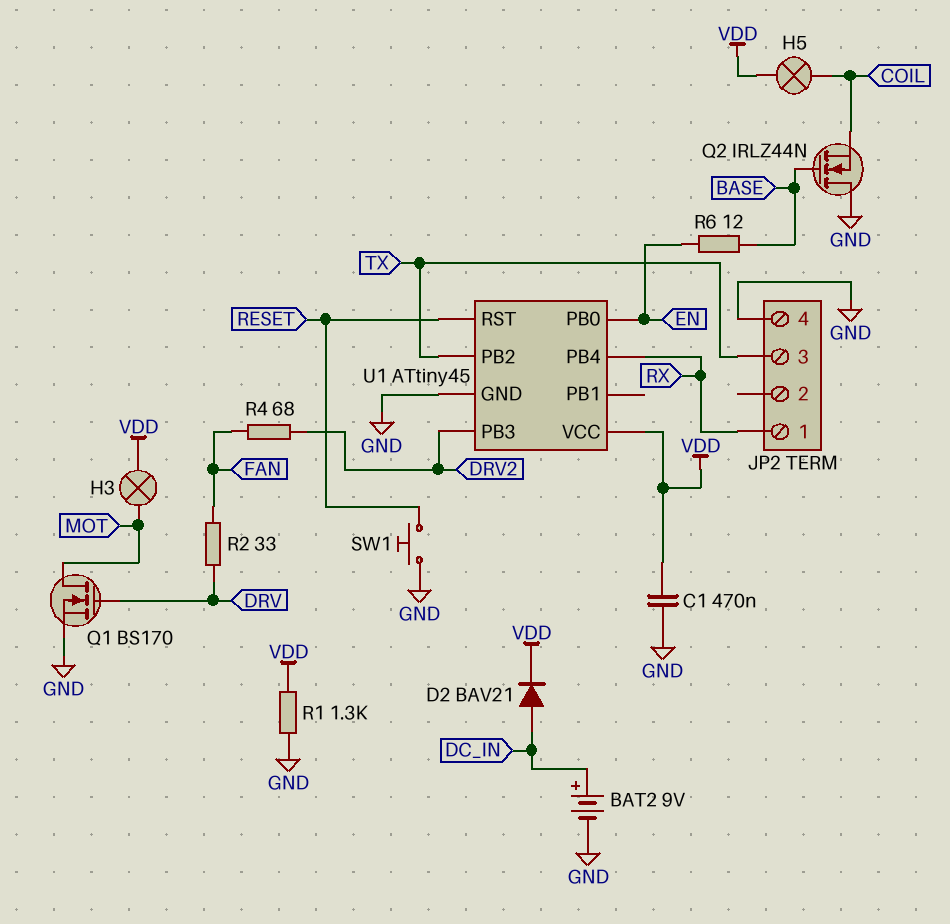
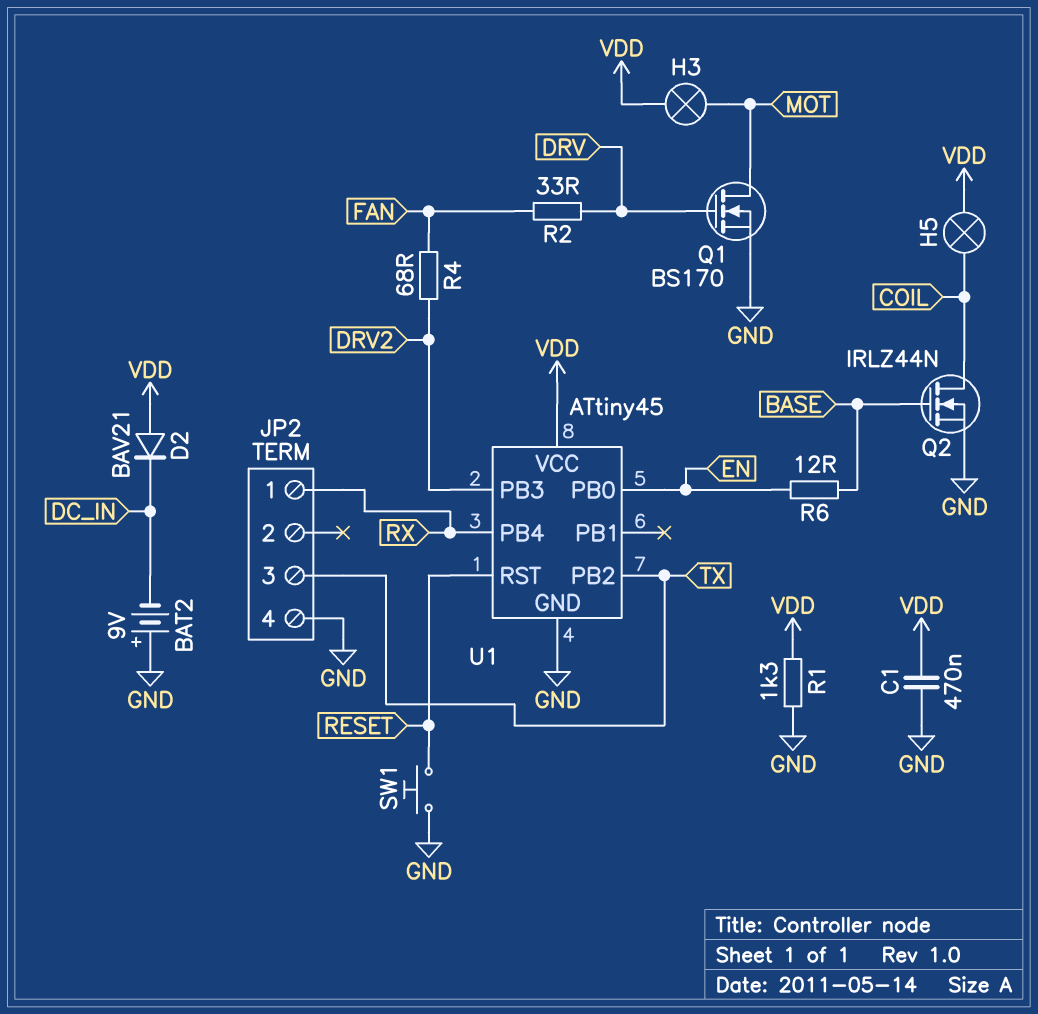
BAT2: 9V (plus DC_IN, minus GND) -> 9V (plus GND, minus DC_IN)
D2: diode BAV21 (A DC_IN, K VDD) -> diode BAV21 (A VDD, K DC_IN)
Q2: NMOS IRLZ44N (G BASE, D GND, S COIL) -> NMOS IRLZ44N (G BASE, D COIL, S GND)

